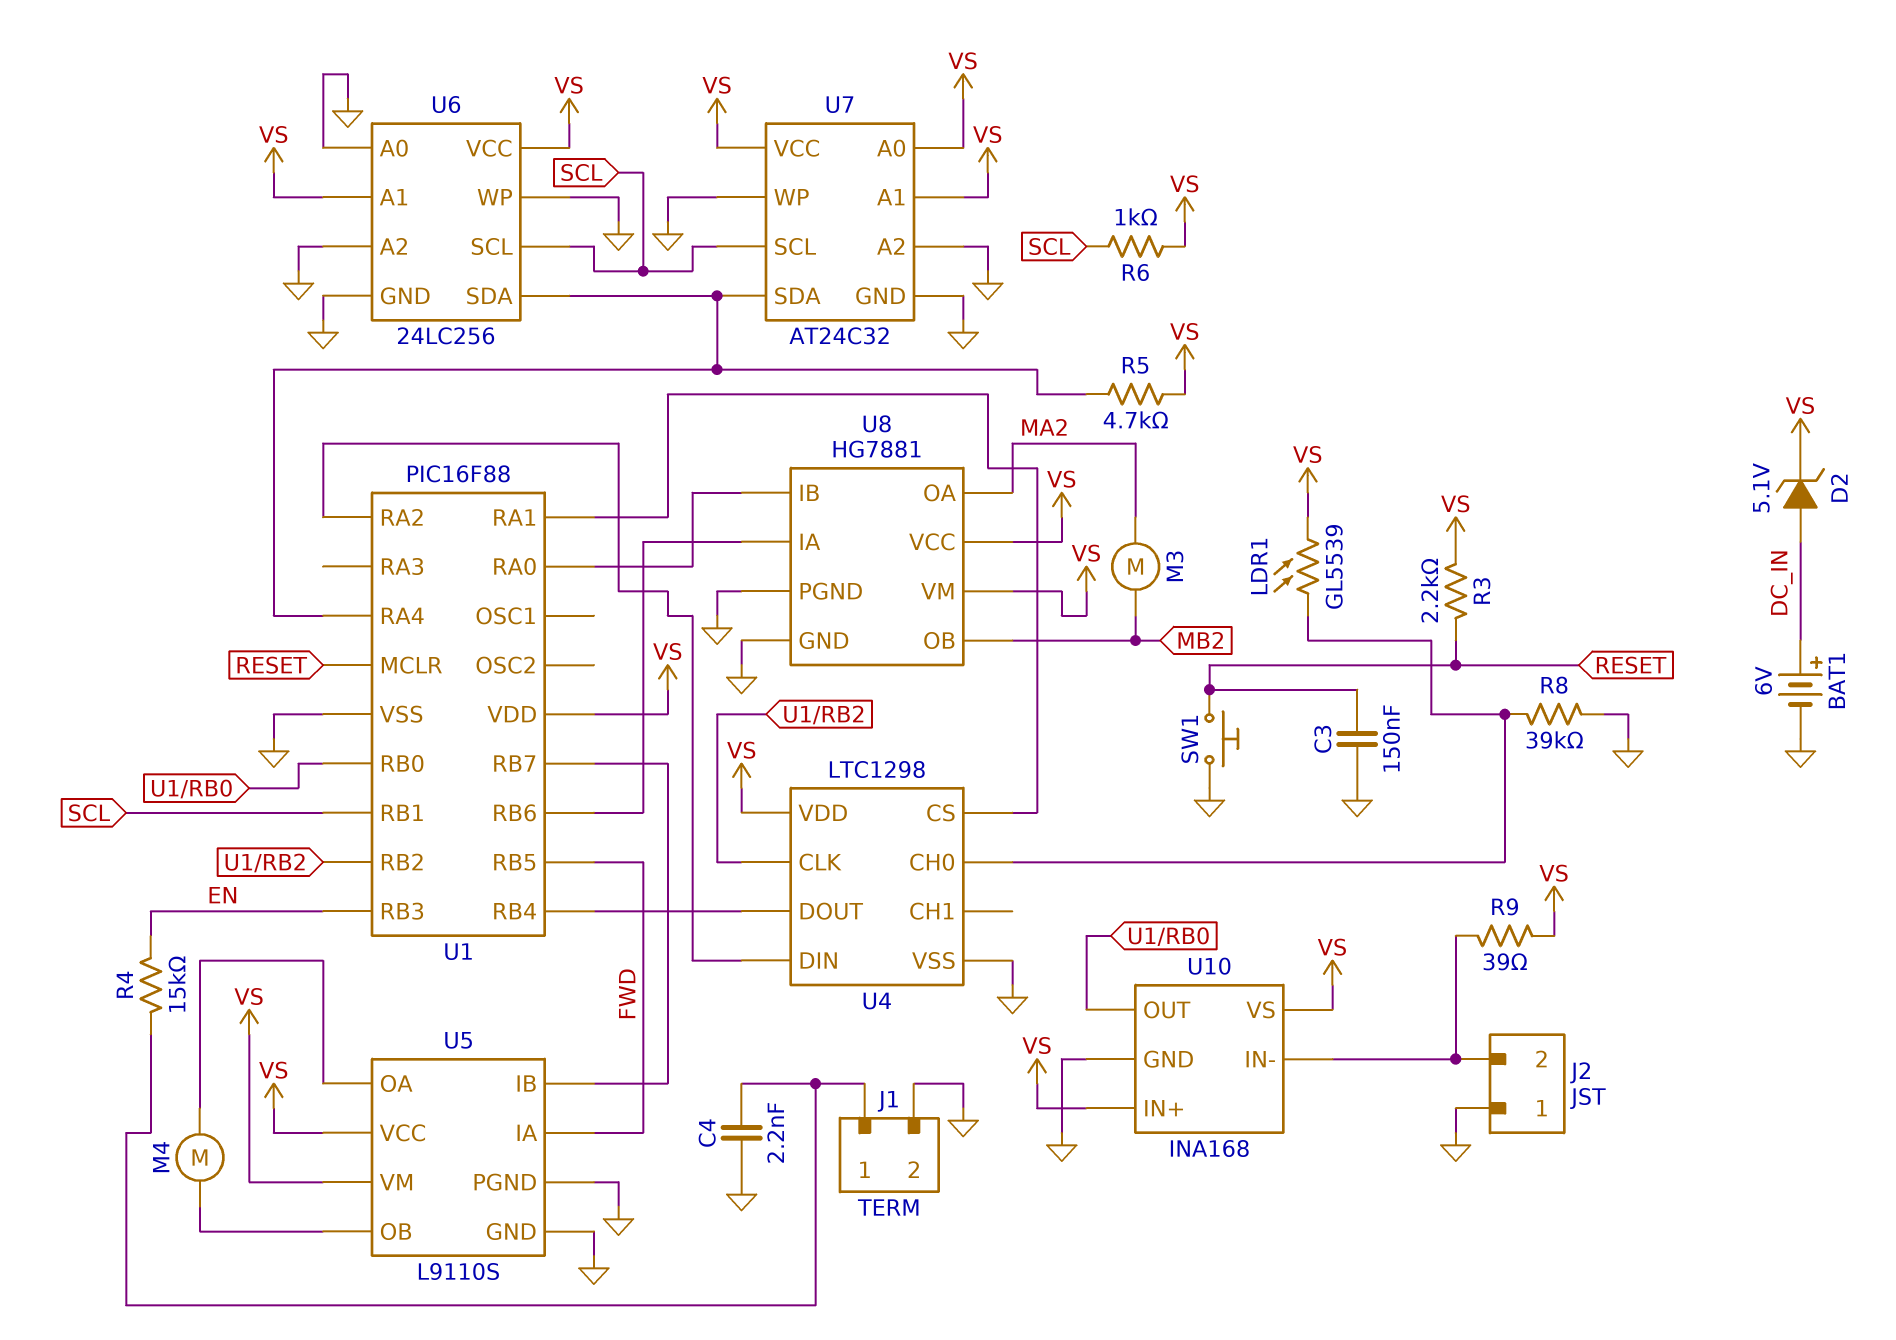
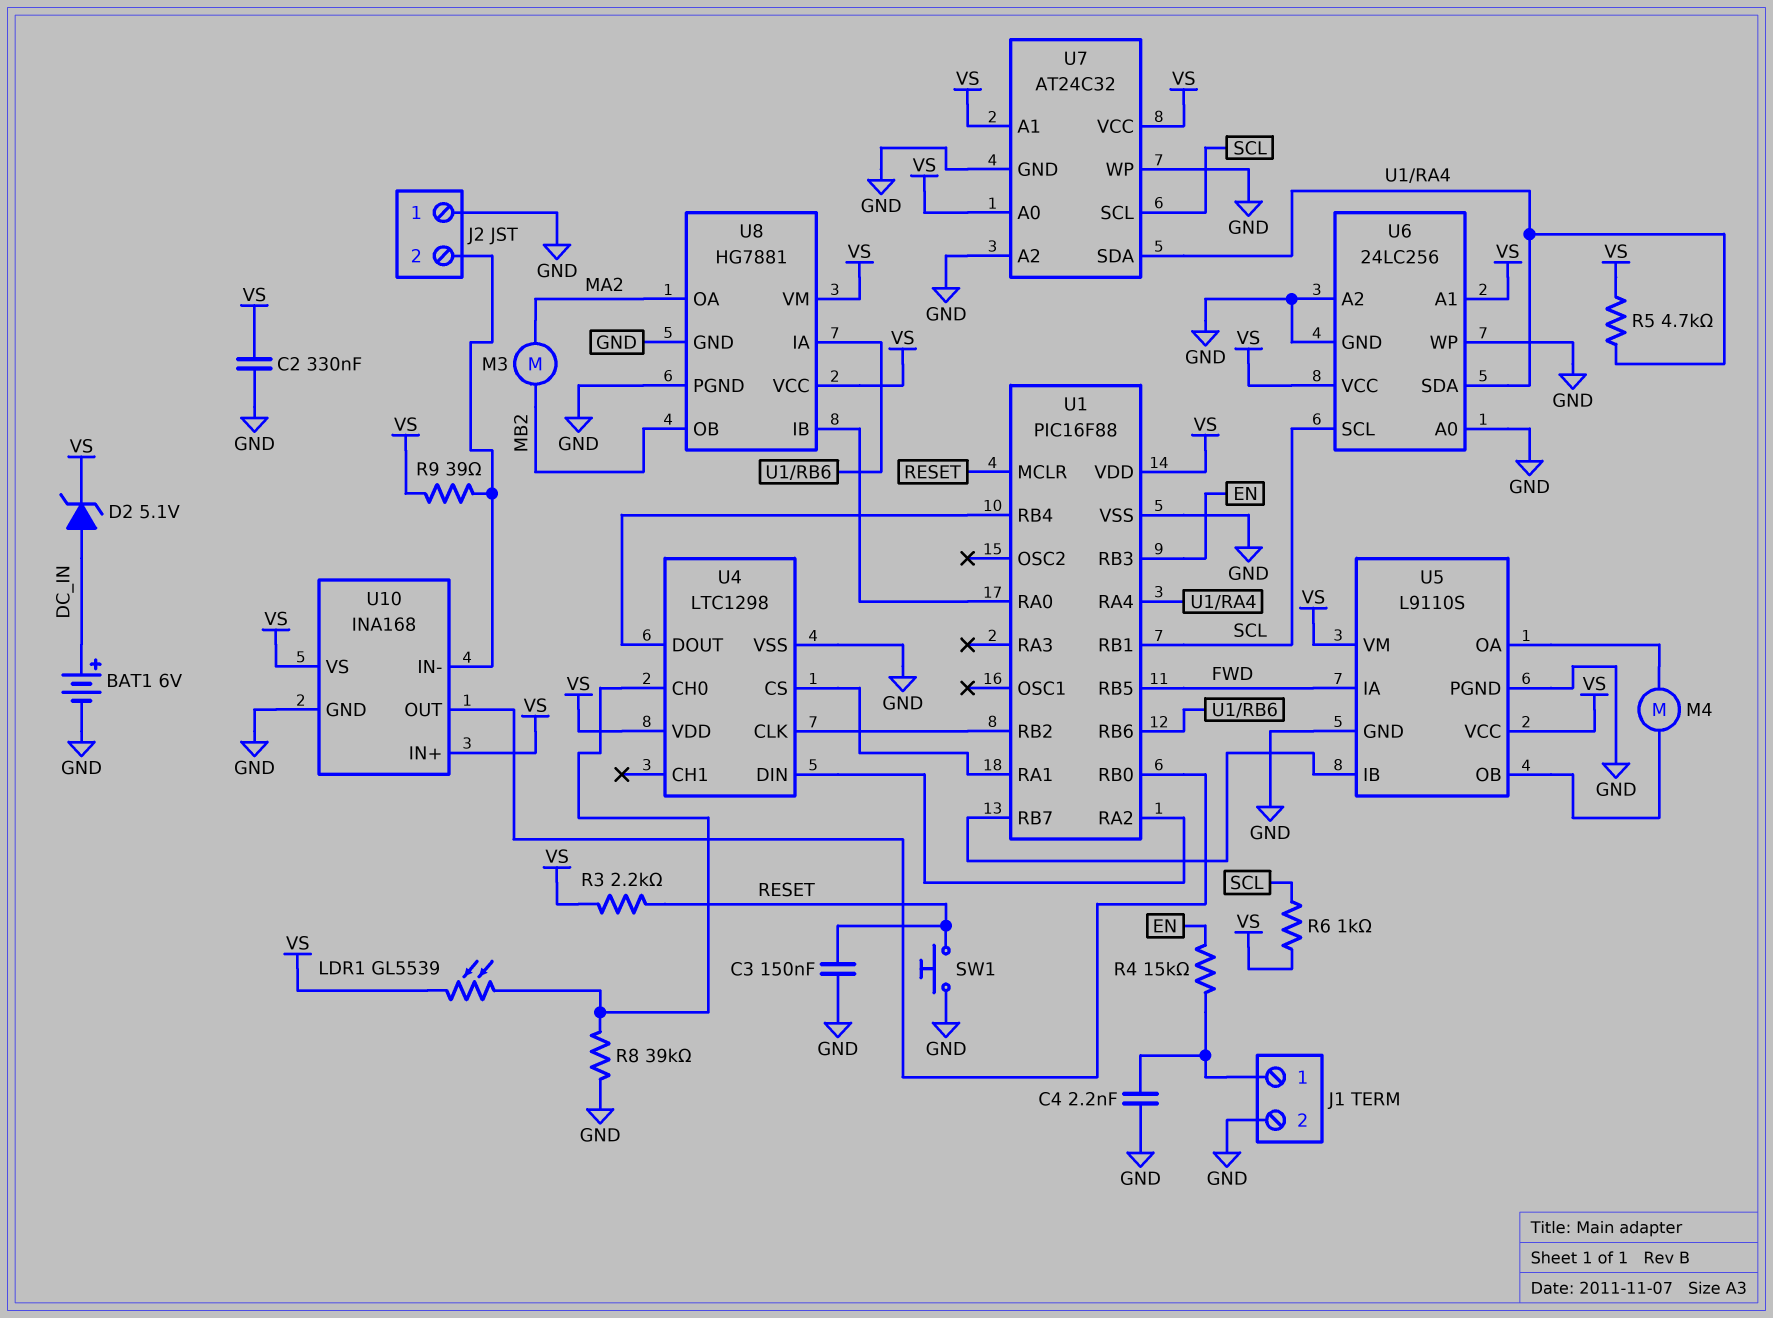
C2: none -> 330nF (GND, VS)

